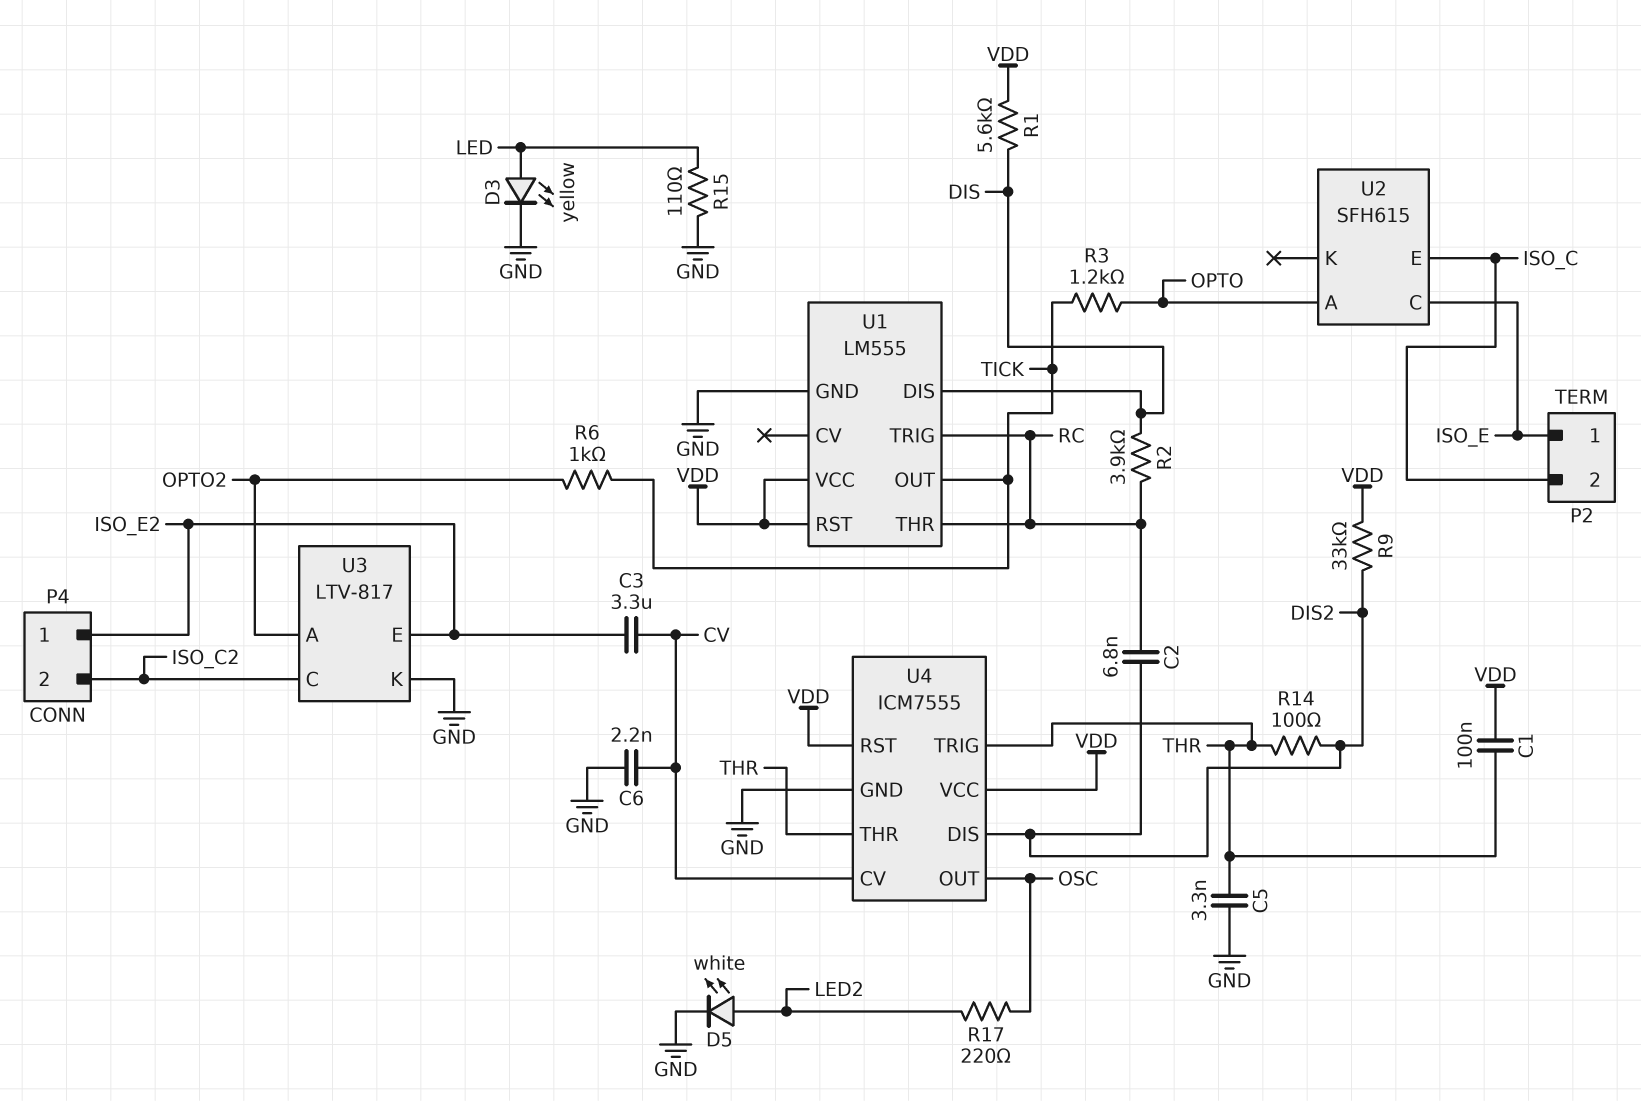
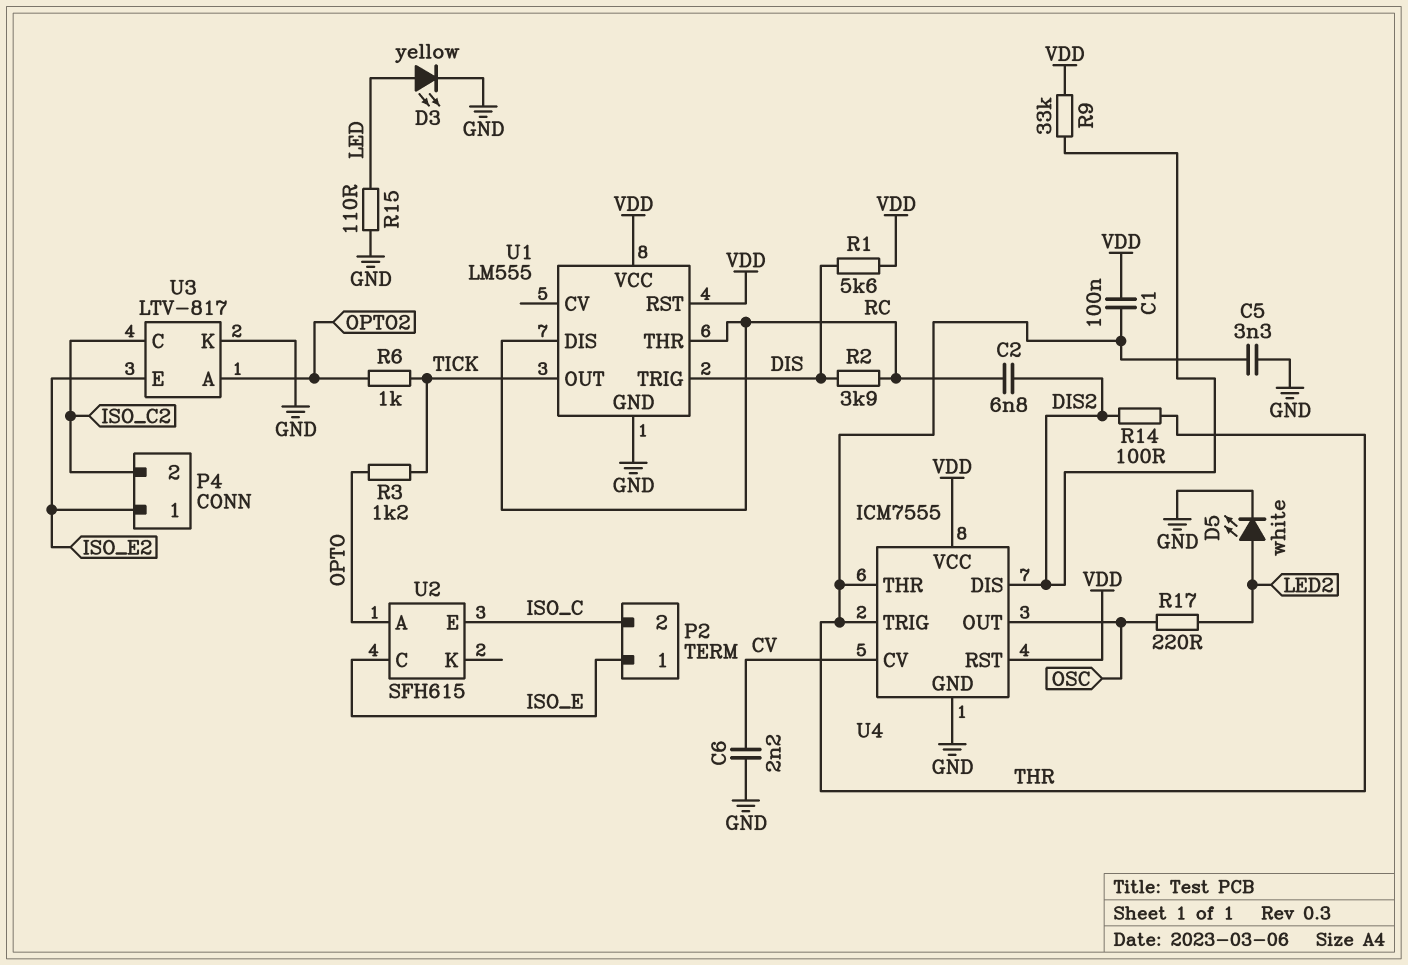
C3: 3.3uF (CV, ISO_E2) -> none
U1 pin DIS: DIS -> RC
U1 pin TRIG: RC -> DIS

